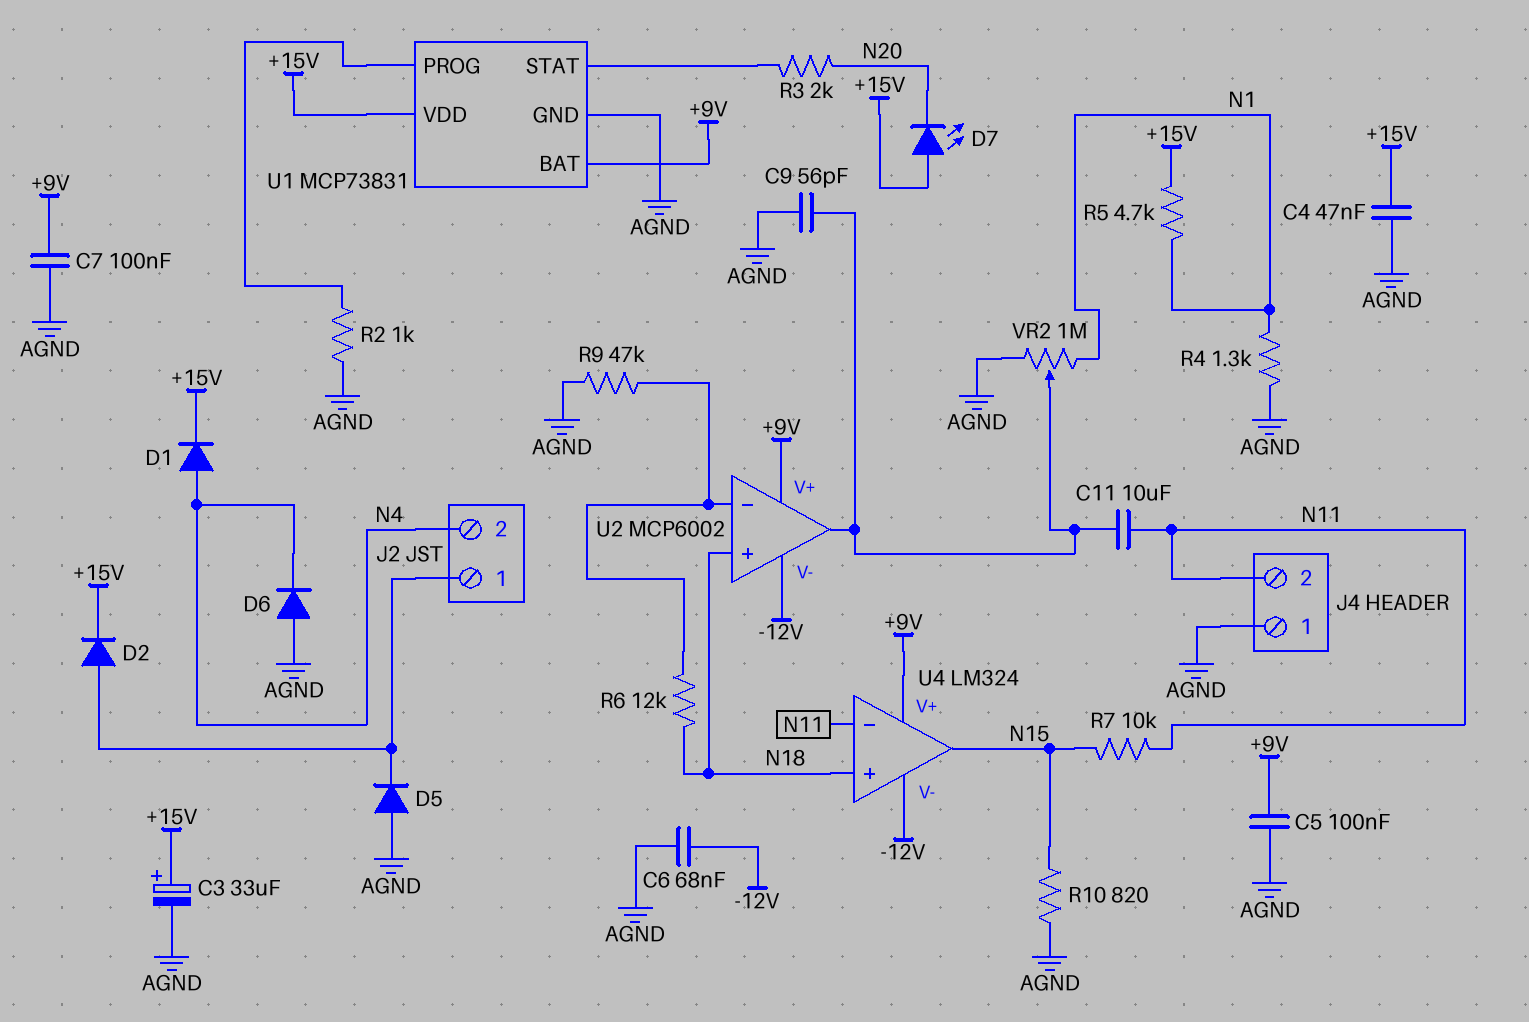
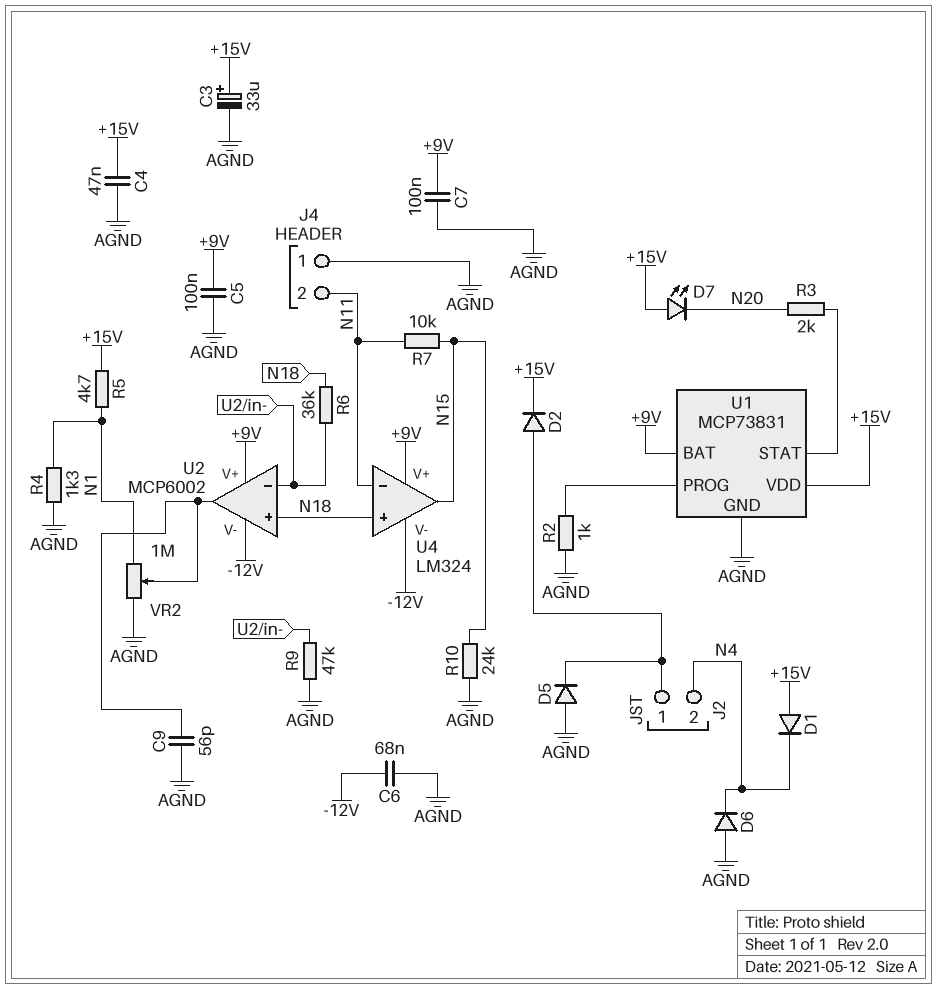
C11: 10uF (N11, U2/out) -> none
D1: diode (A N4, K +15V) -> diode (A +15V, K N4)
R6: 12k (N18, U2/in-) -> 36k (N18, U2/in-)
R10: 820 (AGND, N15) -> 24k (AGND, N15)

